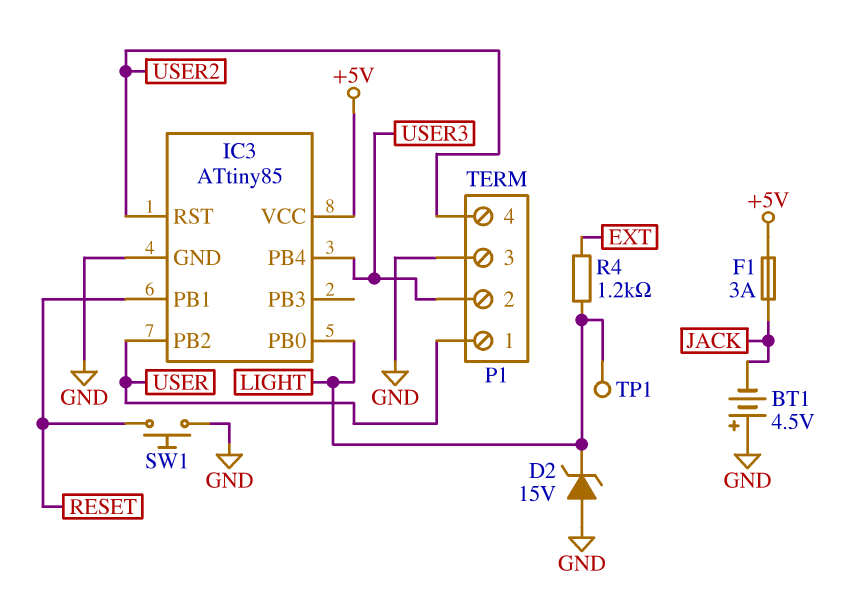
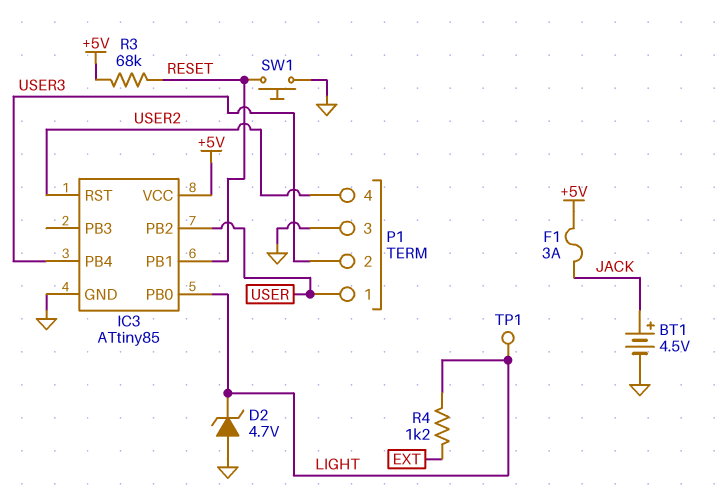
BT1: 4.5V (plus GND, minus JACK) -> 4.5V (plus JACK, minus GND)
D2: zener 15V (A GND, K LIGHT) -> zener 4.7V (A GND, K LIGHT)
R3: none -> 68k (+5V, RESET)

